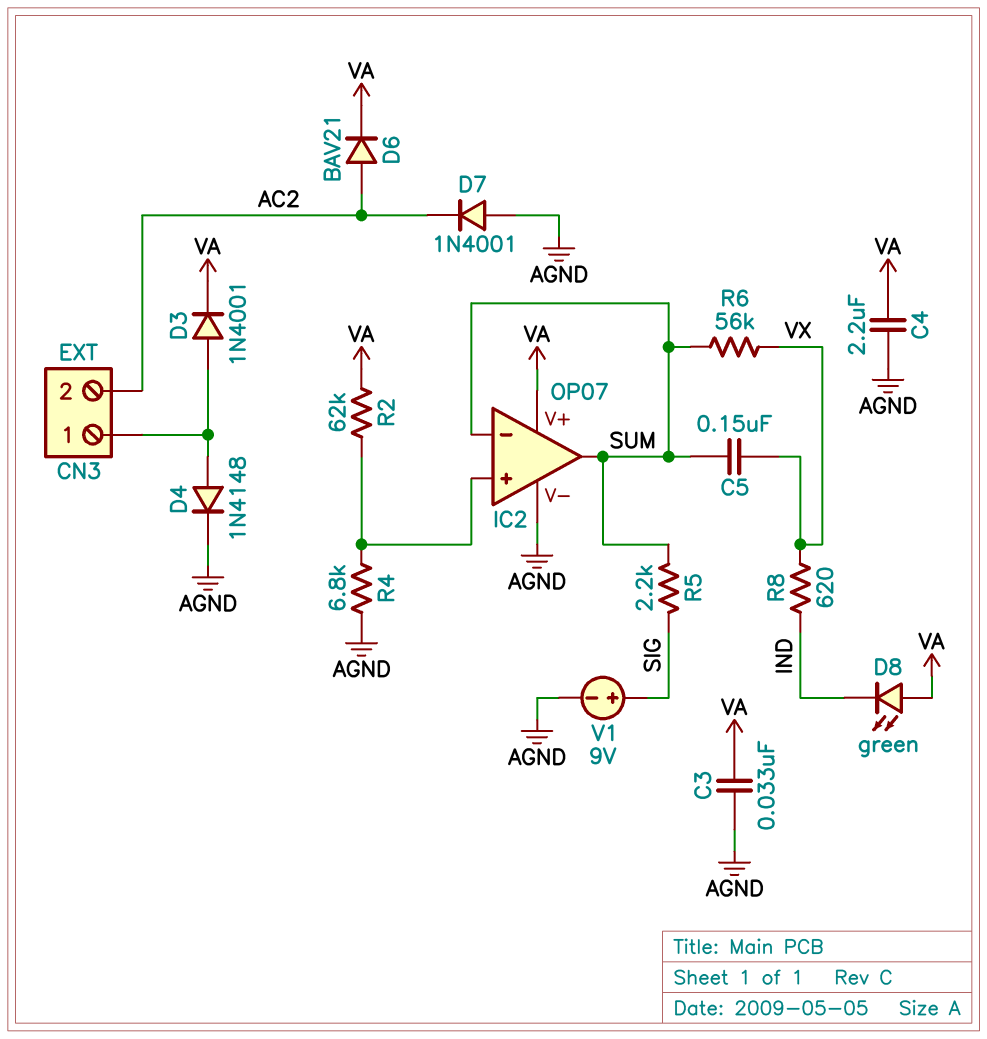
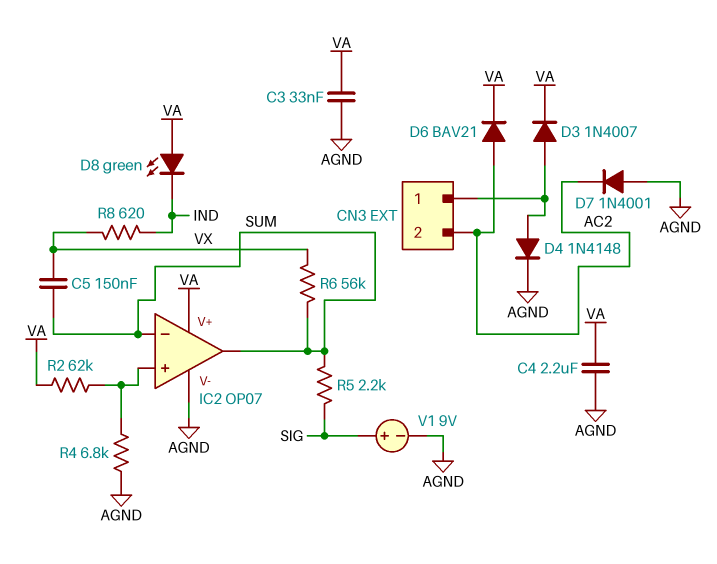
D3: diode 1N4001 (A CN3/1, K VA) -> diode 1N4007 (A CN3/1, K VA)

